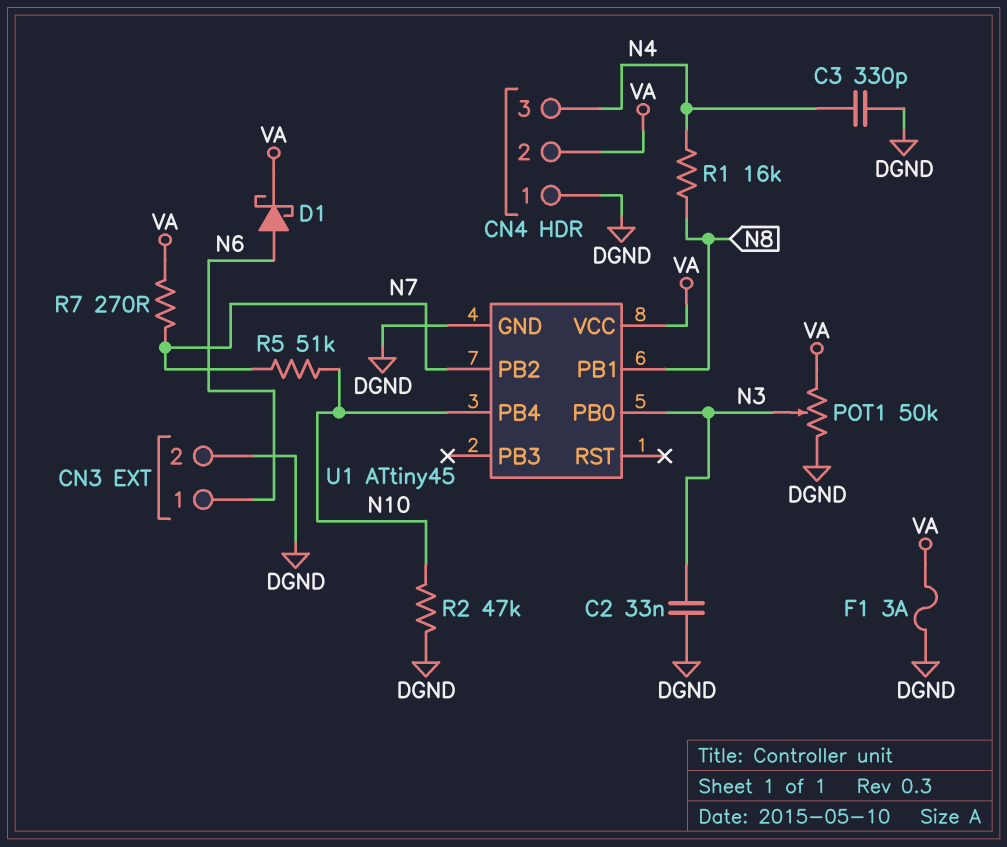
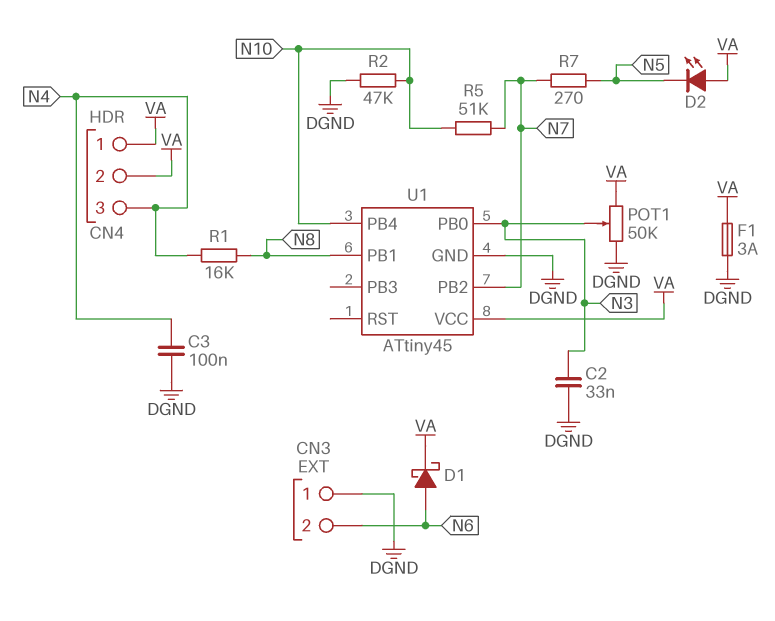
C3: 330pF (DGND, N4) -> 100nF (DGND, N4)
CN3 pin 1: N6 -> DGND
CN3 pin 2: DGND -> N6
CN4 pin 1: DGND -> VA
D2: none -> LED (A VA, K N5)
R7: 270 (N7, VA) -> 270 (N5, N7)

